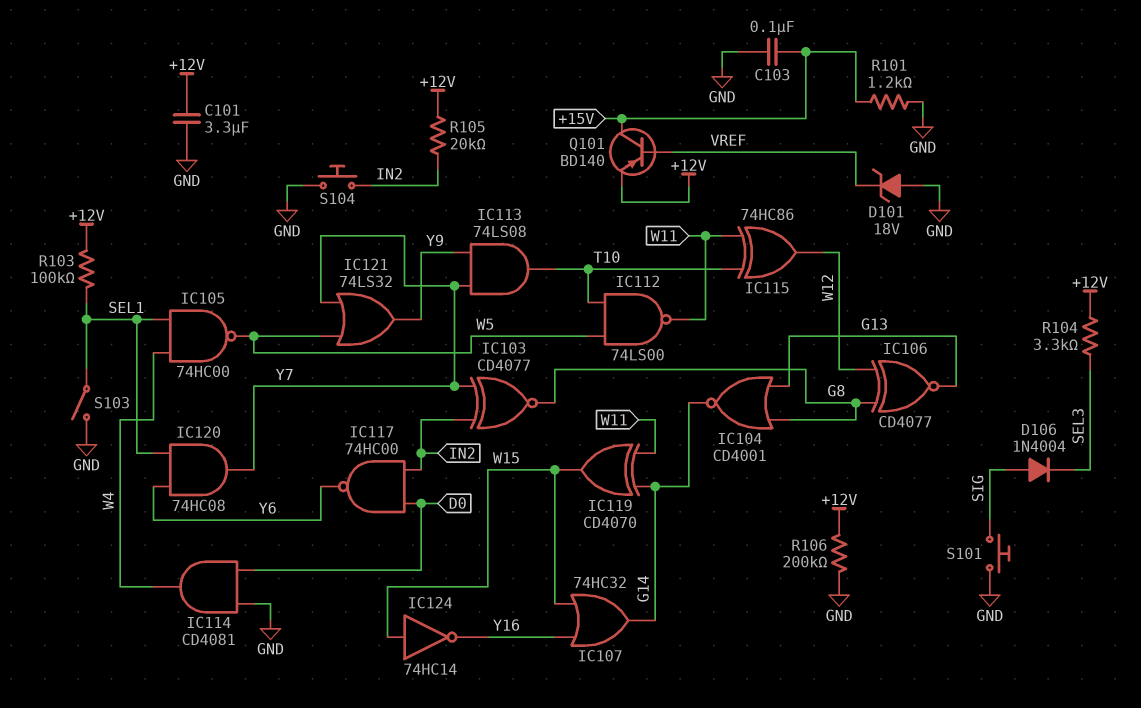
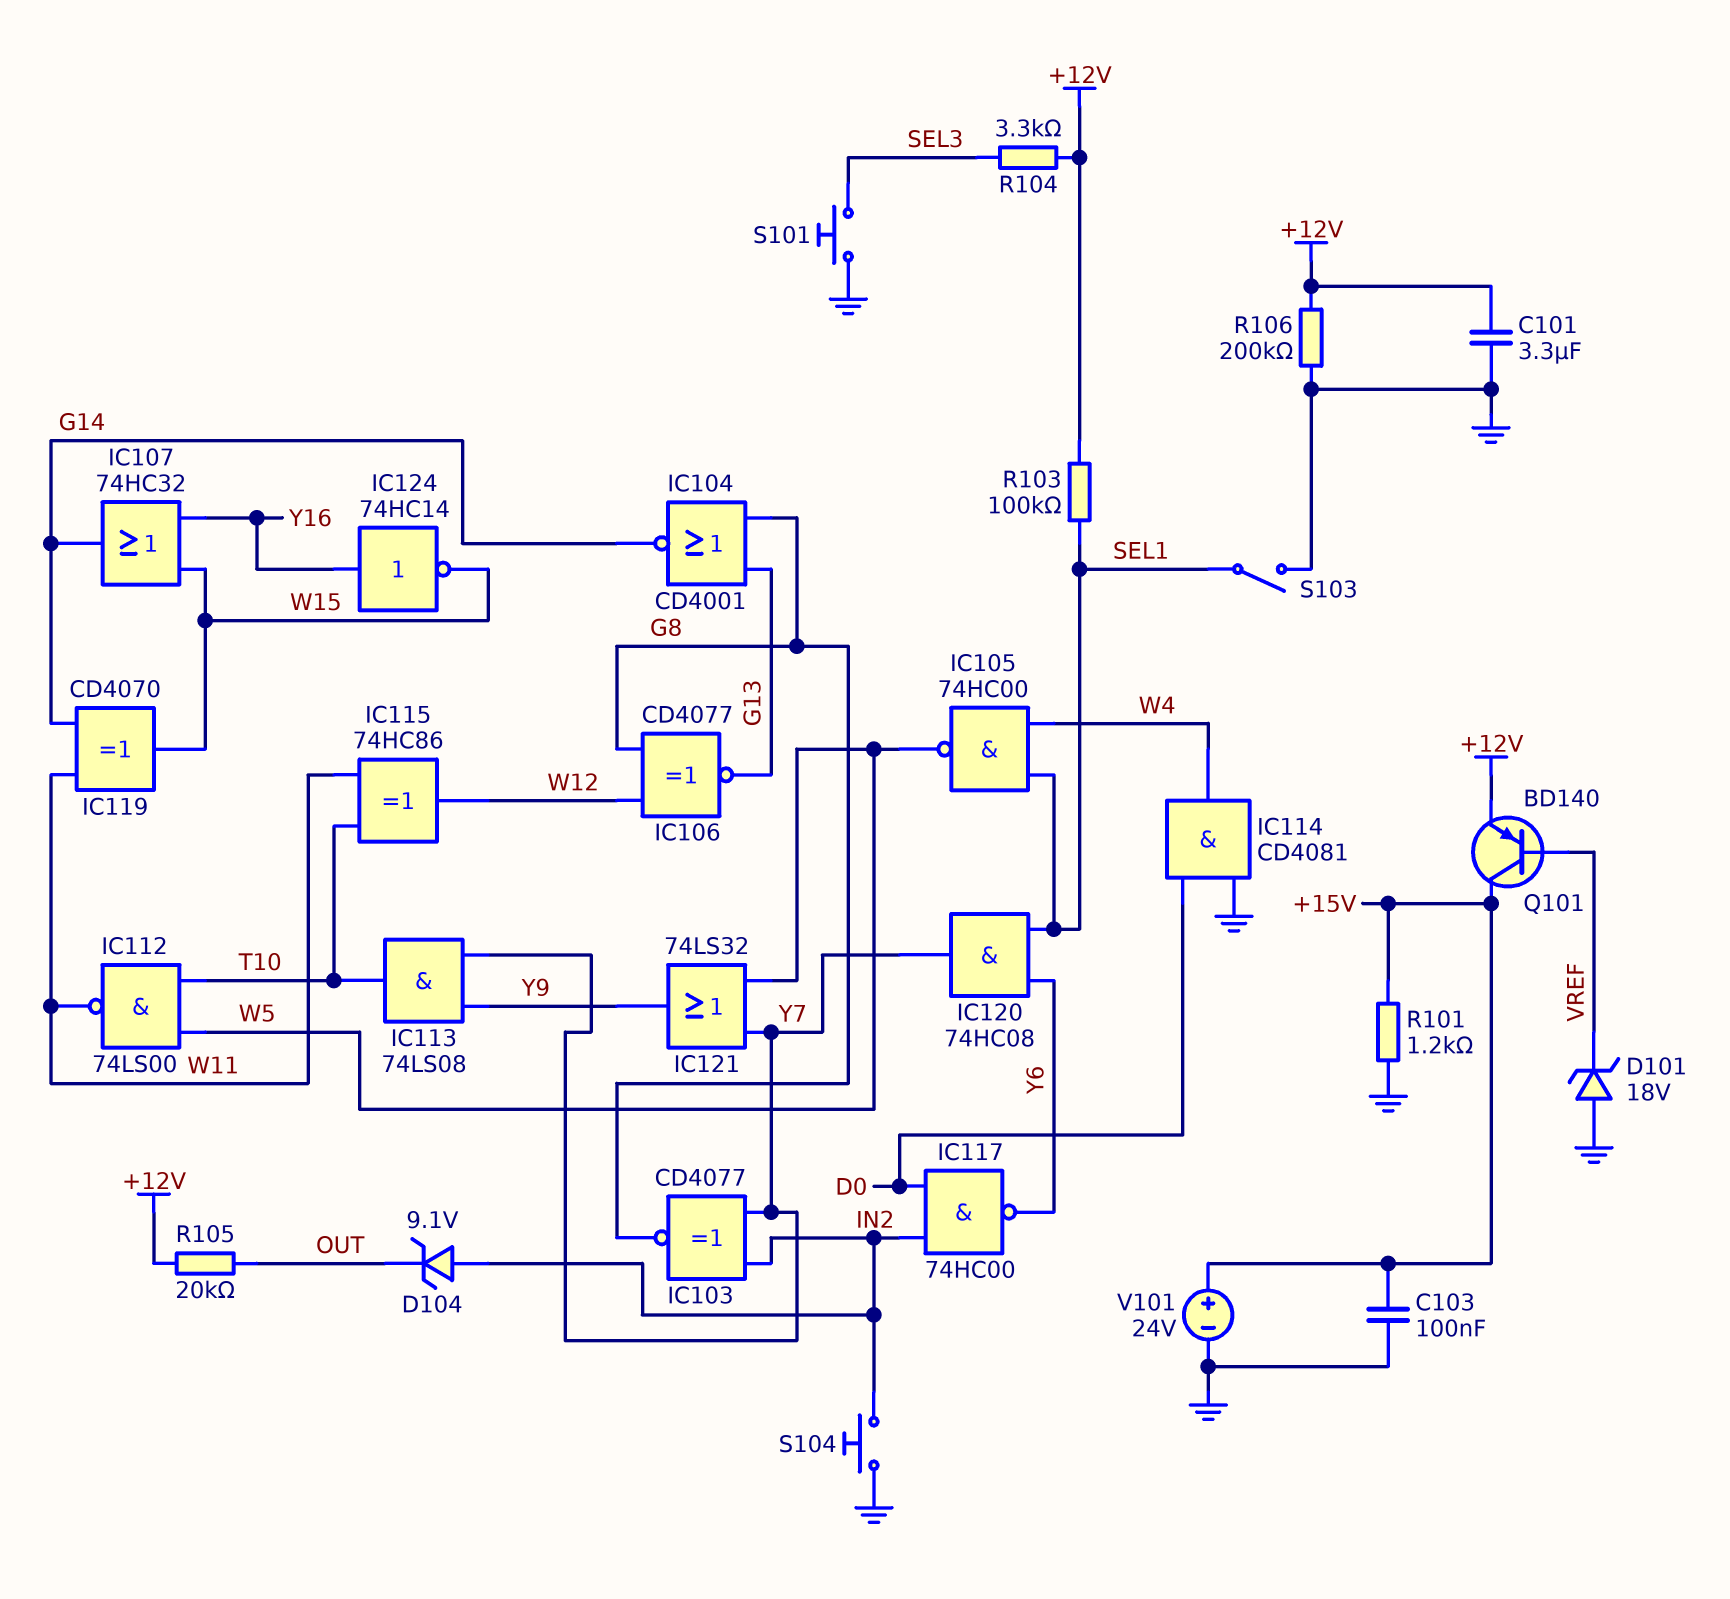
D104: none -> zener 9.1V (A IN2, K OUT)
D106: diode 1N4004 (A SIG, K SEL3) -> none
IC124: NOT 74HC14 (in W15, out Y16) -> NOT 74HC14 (in Y16, out W15)
R105: 20k (+12V, IN2) -> 20k (+12V, OUT)
S101: button (GND, SIG) -> button (GND, SEL3)
V101: none -> 24V (plus +15V, minus GND)

